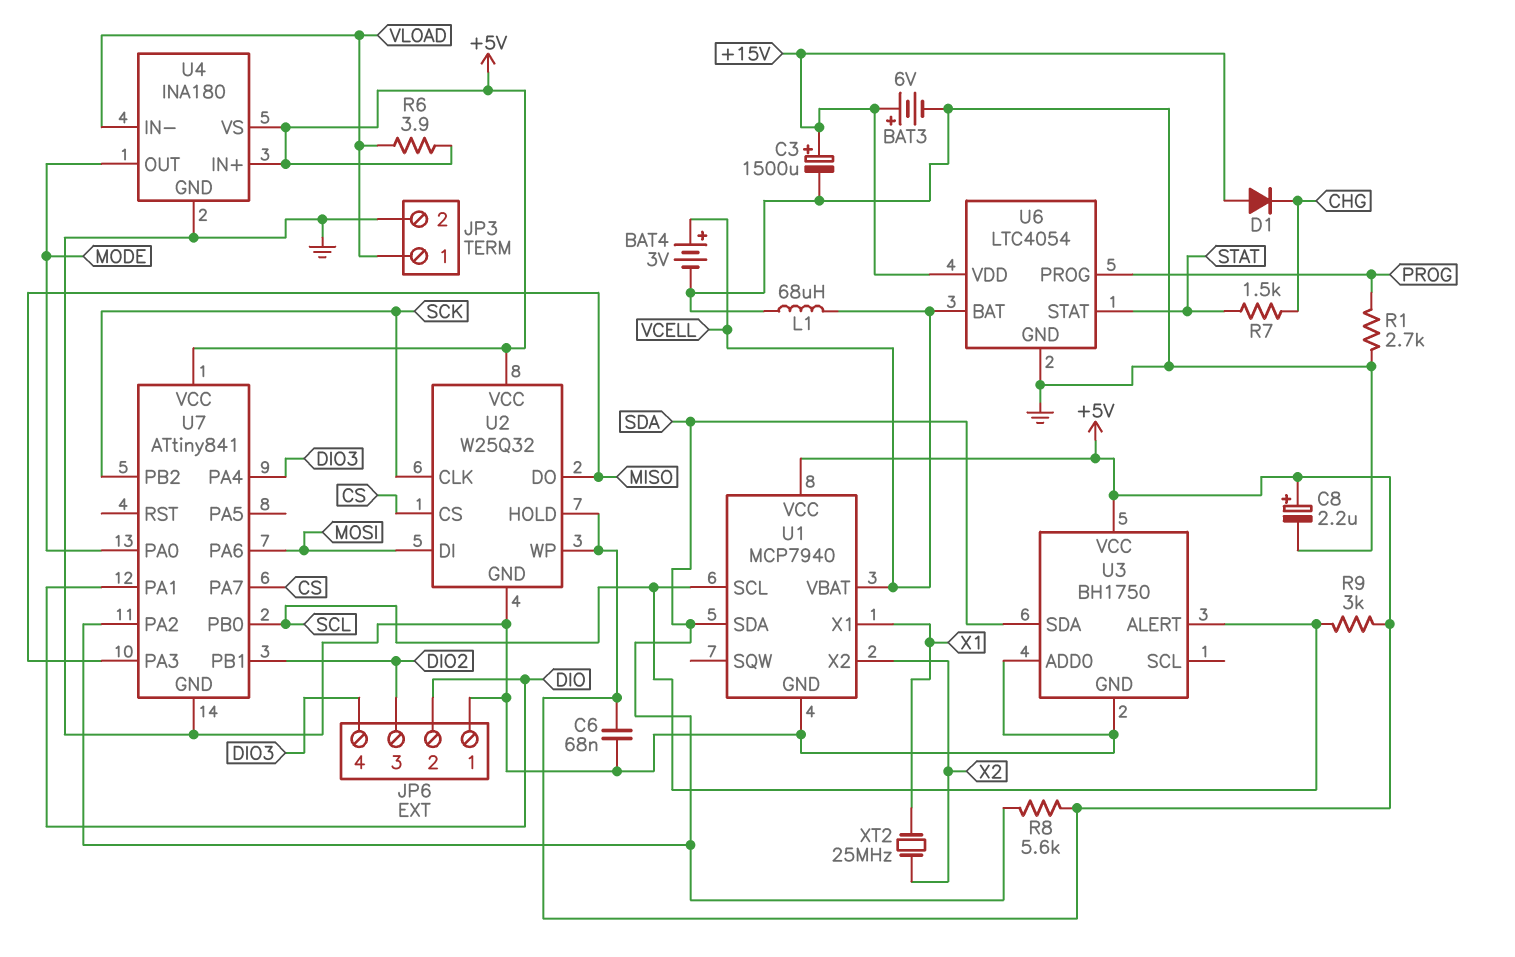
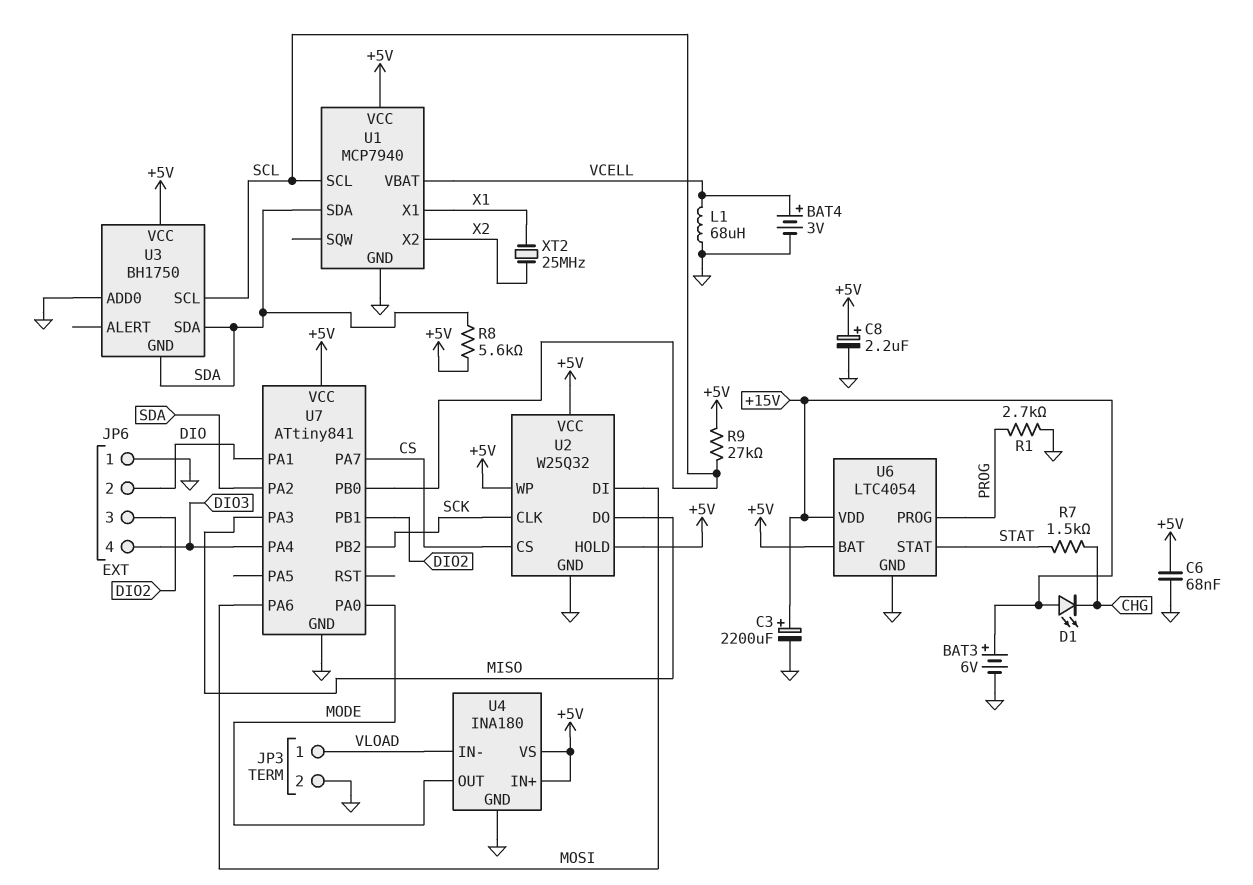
C3: 1500uF (plus +15V, minus GND) -> 2200uF (plus +15V, minus GND)
D1: diode (A +15V, K CHG) -> LED (A +15V, K CHG)
R6: 3.9 (+5V, VLOAD) -> none
R9: 3k (+5V, SCL) -> 27k (+5V, SCL)
U3 pin ALERT: SCL -> none
U3 pin GND: GND -> SDA
U3 pin SCL: none -> SCL
U6 pin BAT: VCELL -> +5V

